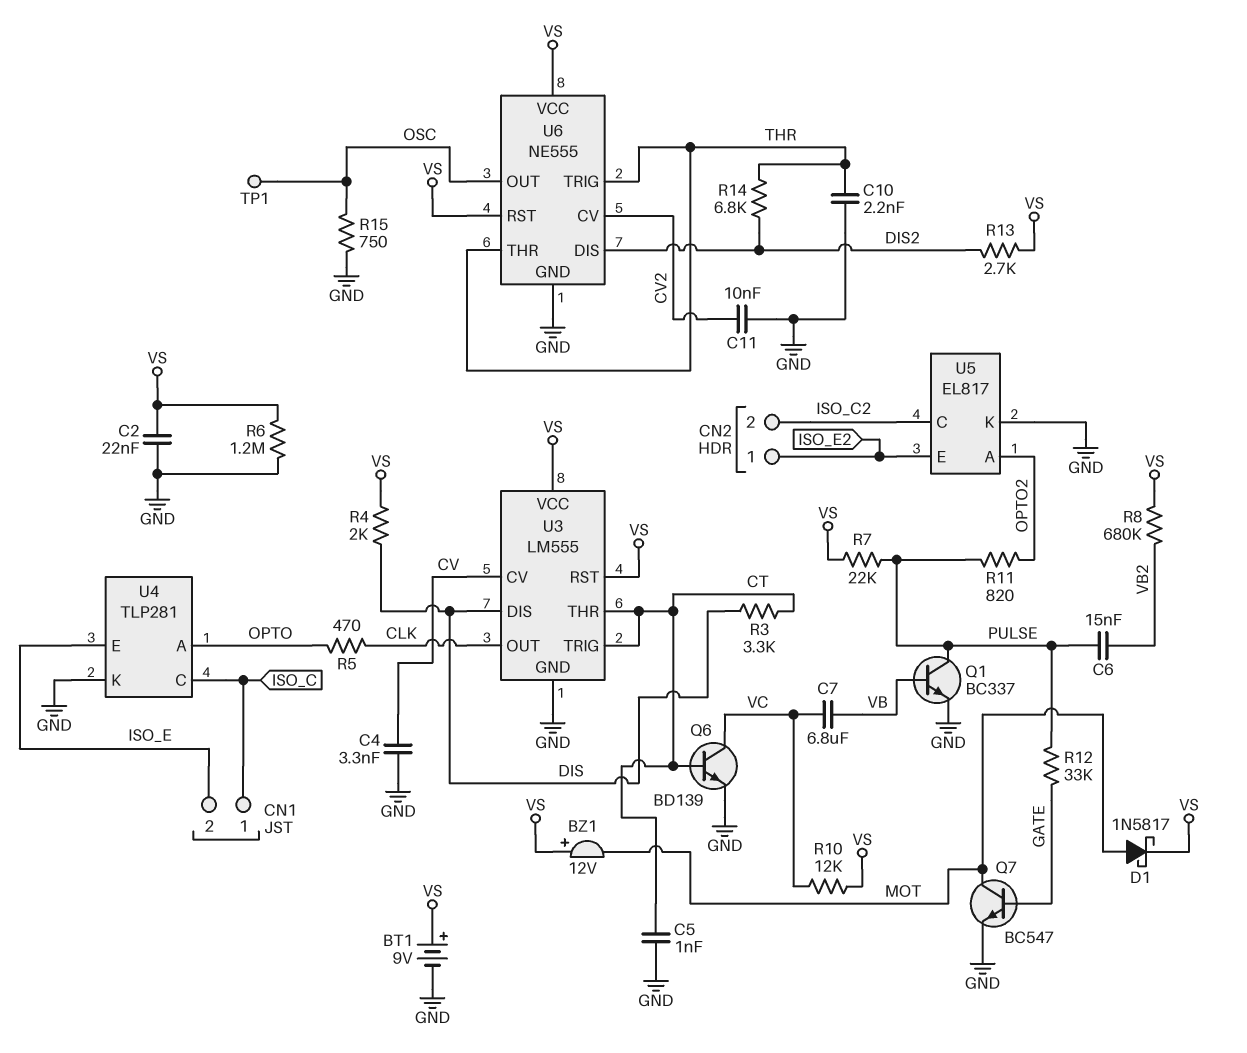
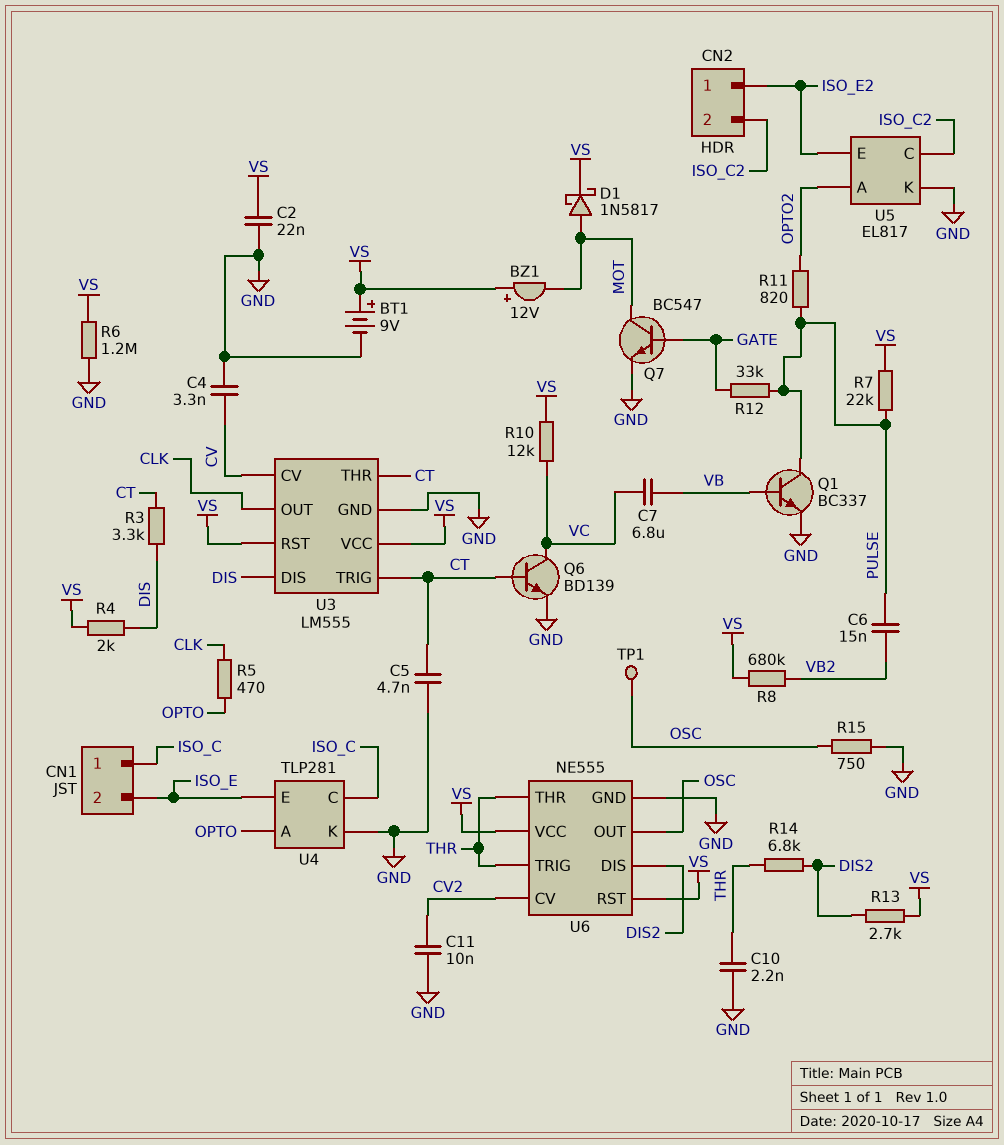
C5: 1nF (CT, GND) -> 4.7nF (CT, GND)

